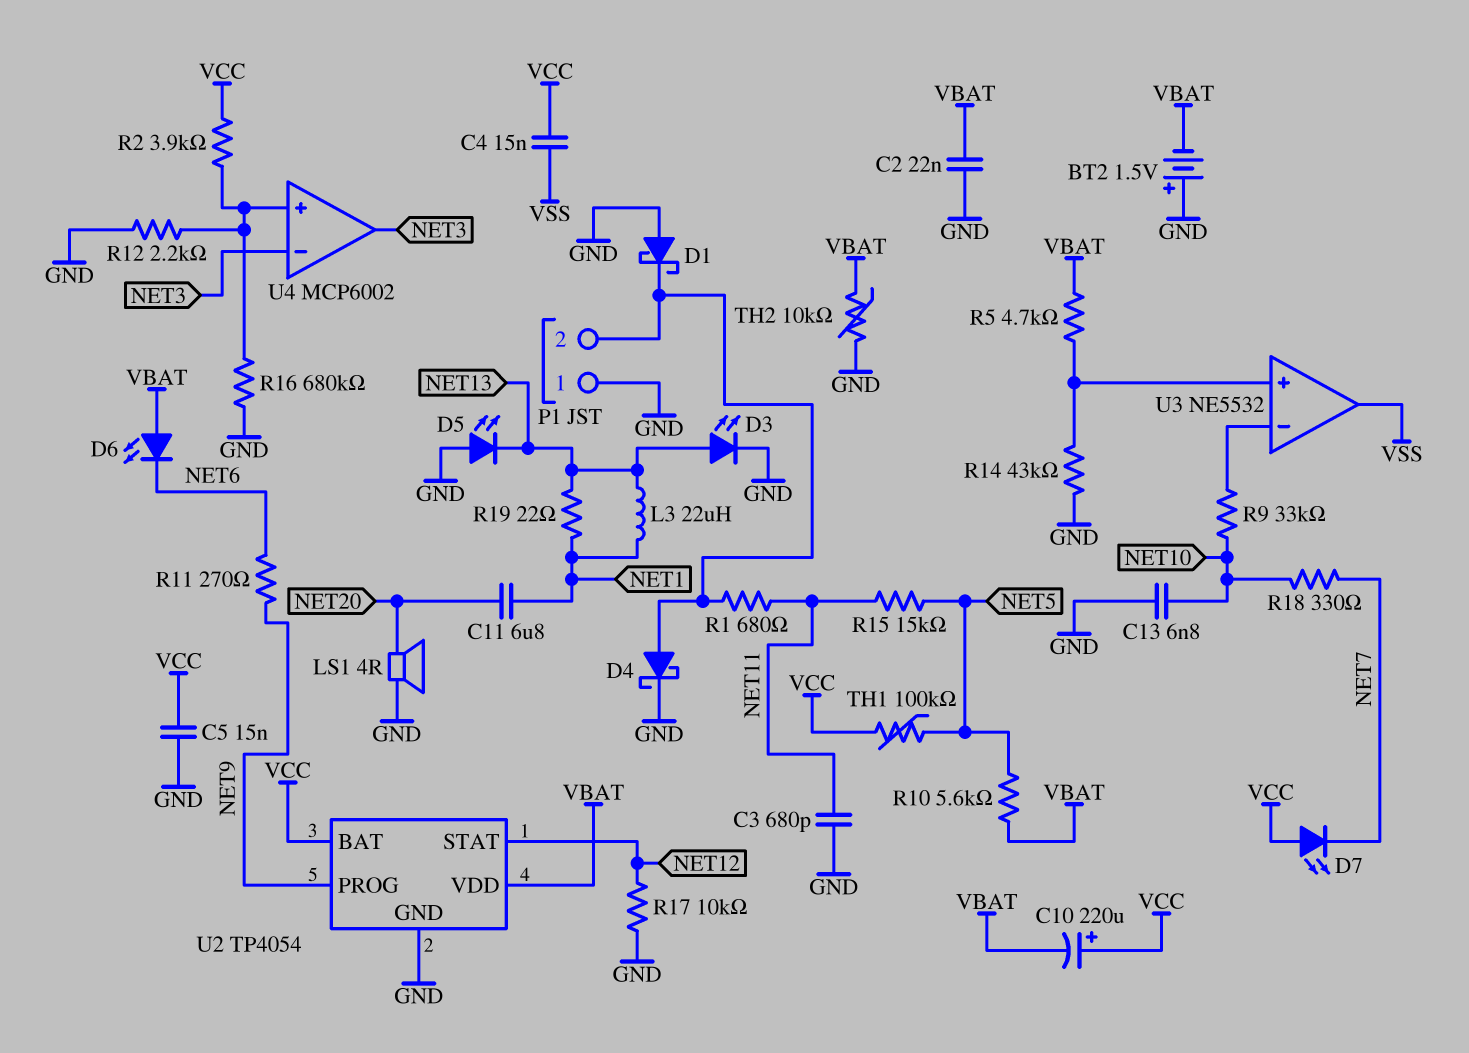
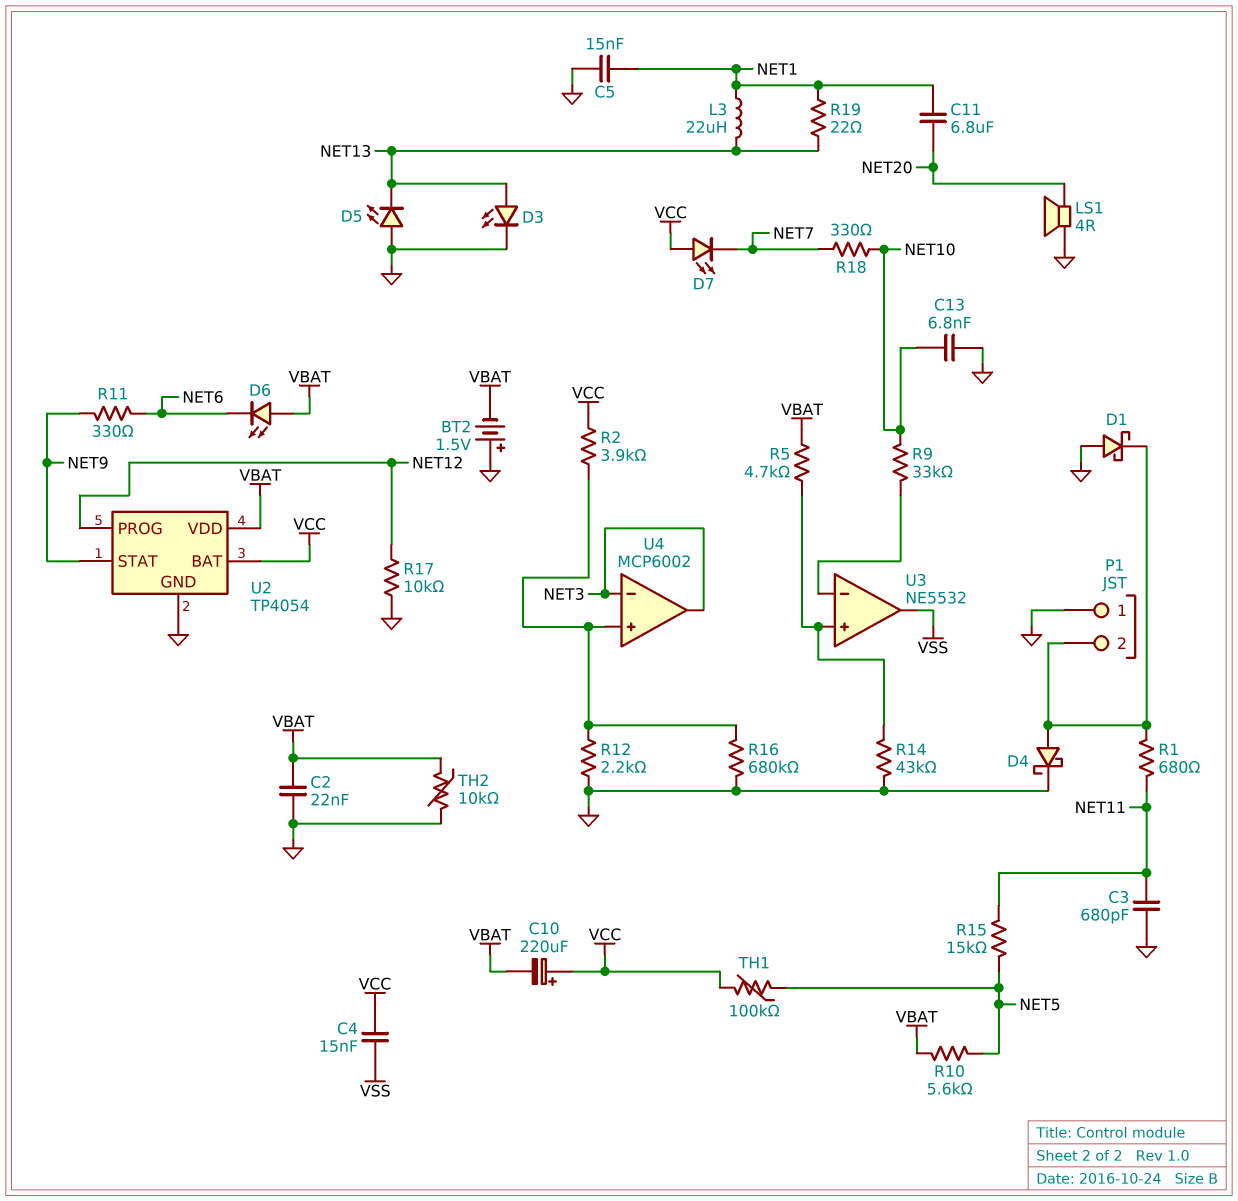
C5: 15nF (GND, VCC) -> 15nF (GND, NET1)
R11: 270 (NET6, NET9) -> 330 (NET6, NET9)
U2 pin PROG: NET9 -> NET12
U2 pin STAT: NET12 -> NET9

